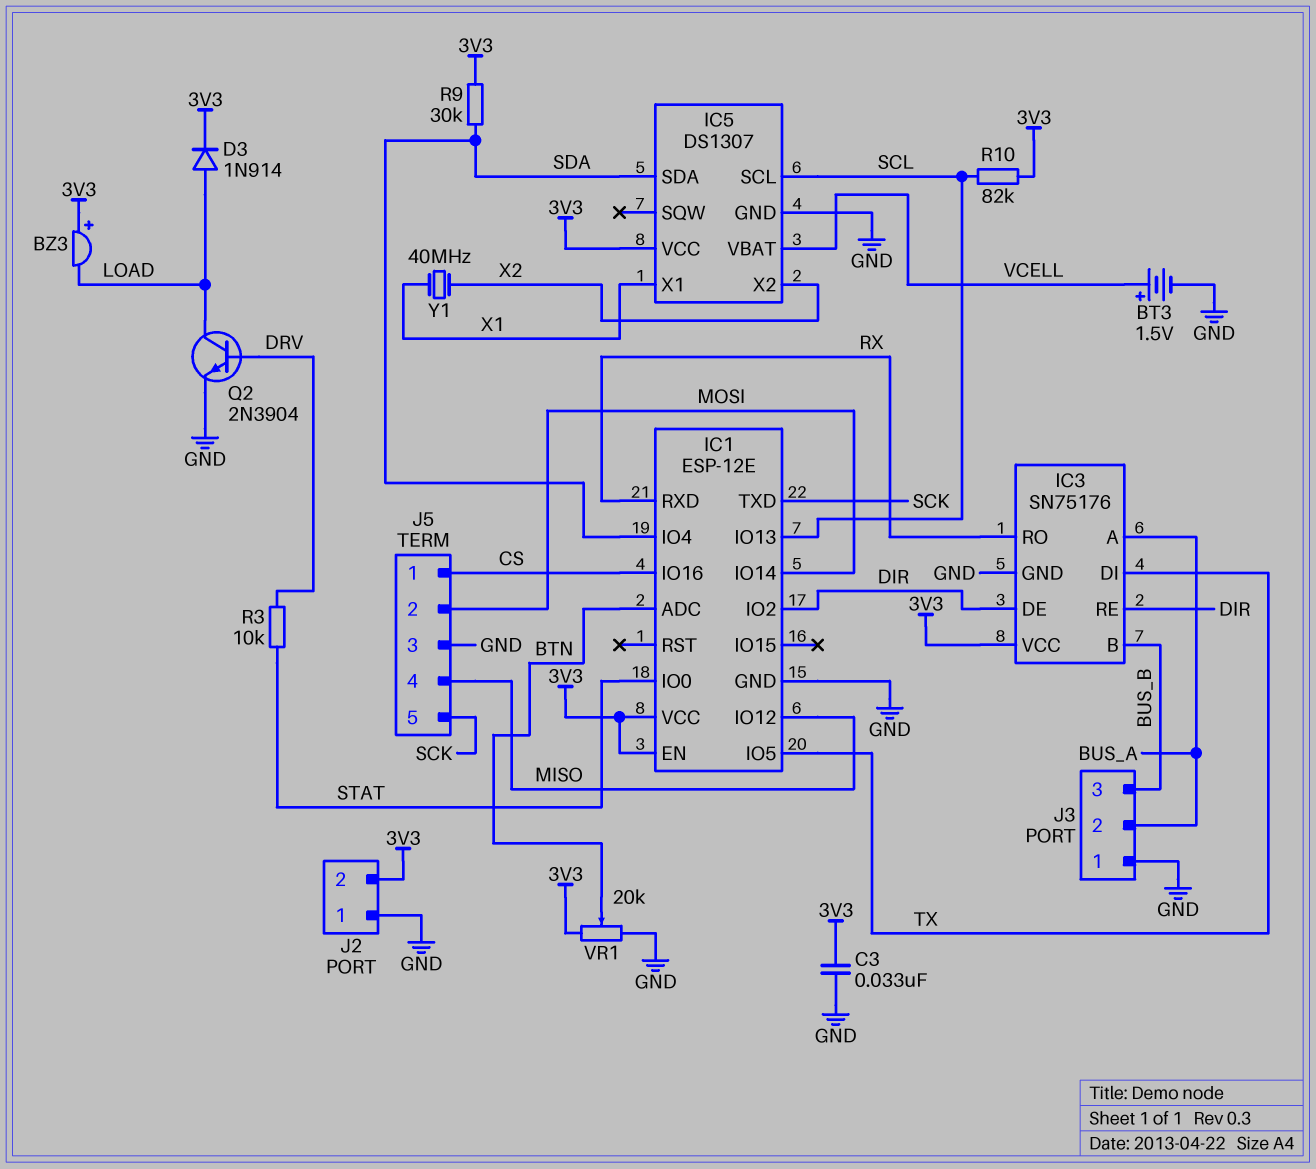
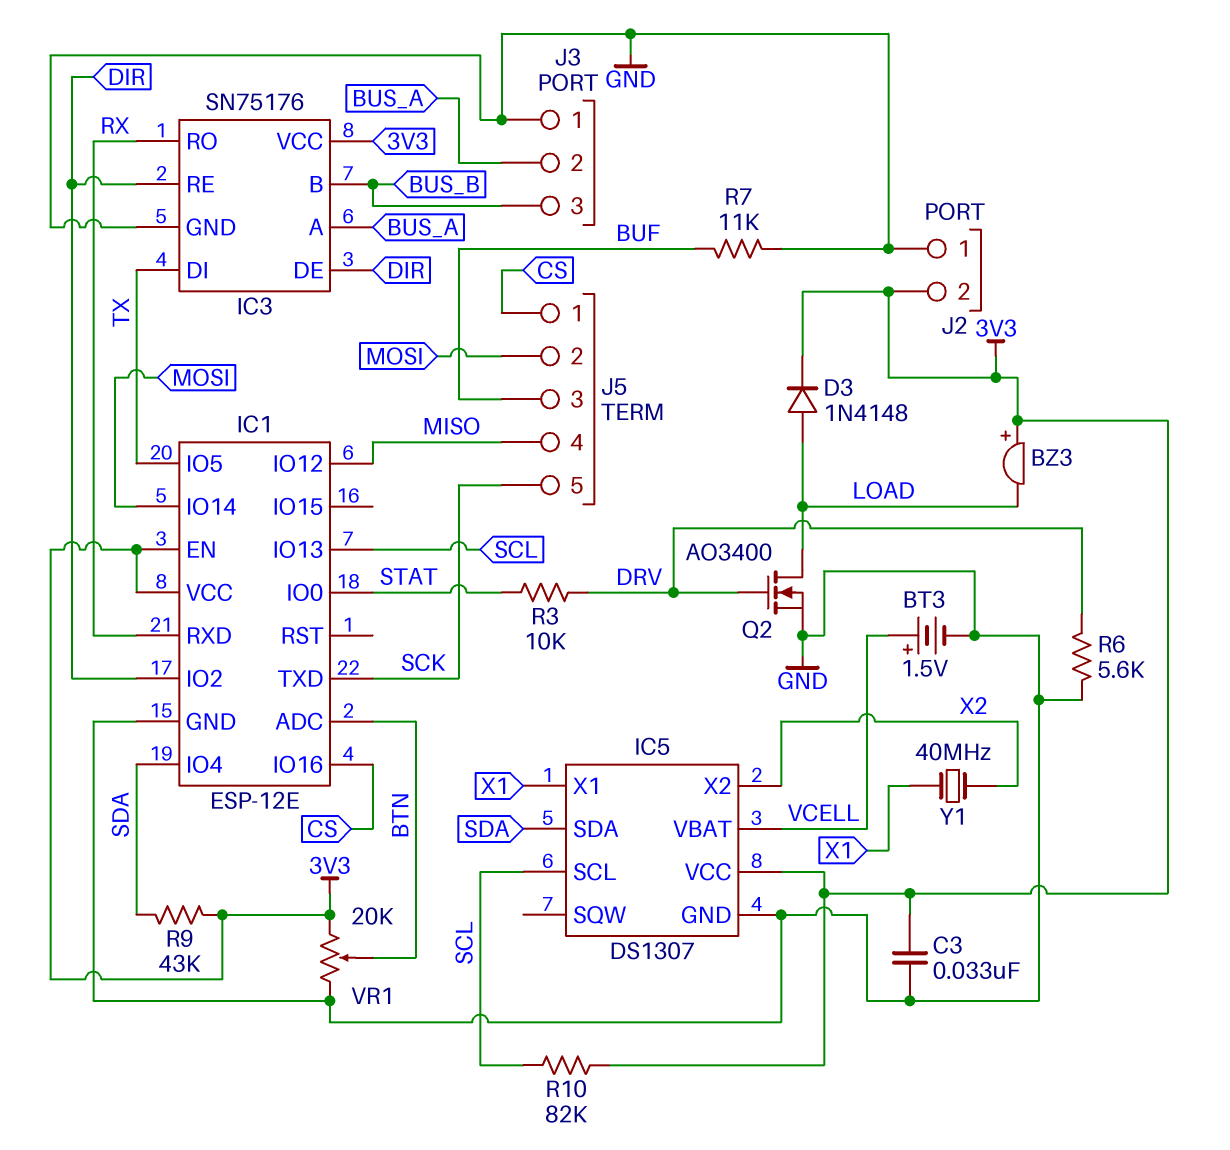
D3: diode 1N914 (A LOAD, K 3V3) -> diode 1N4148 (A LOAD, K 3V3)
J5 pin 3: GND -> BUF
Q2: NPN 2N3904 (B DRV, C LOAD, E GND) -> NMOS AO3400 (G DRV, D LOAD, S GND)
R6: none -> 5.6k (DRV, GND)
R7: none -> 11k (BUF, GND)
R9: 30k (3V3, SDA) -> 43k (3V3, SDA)

